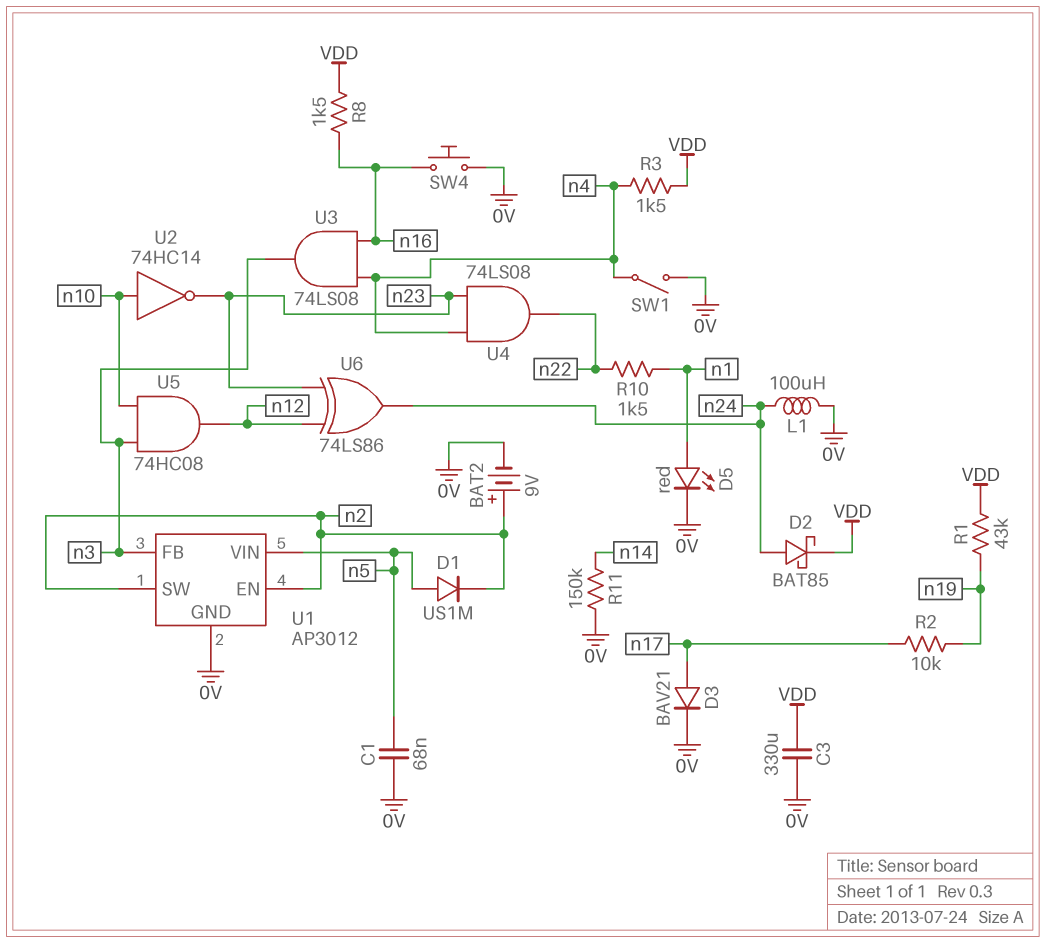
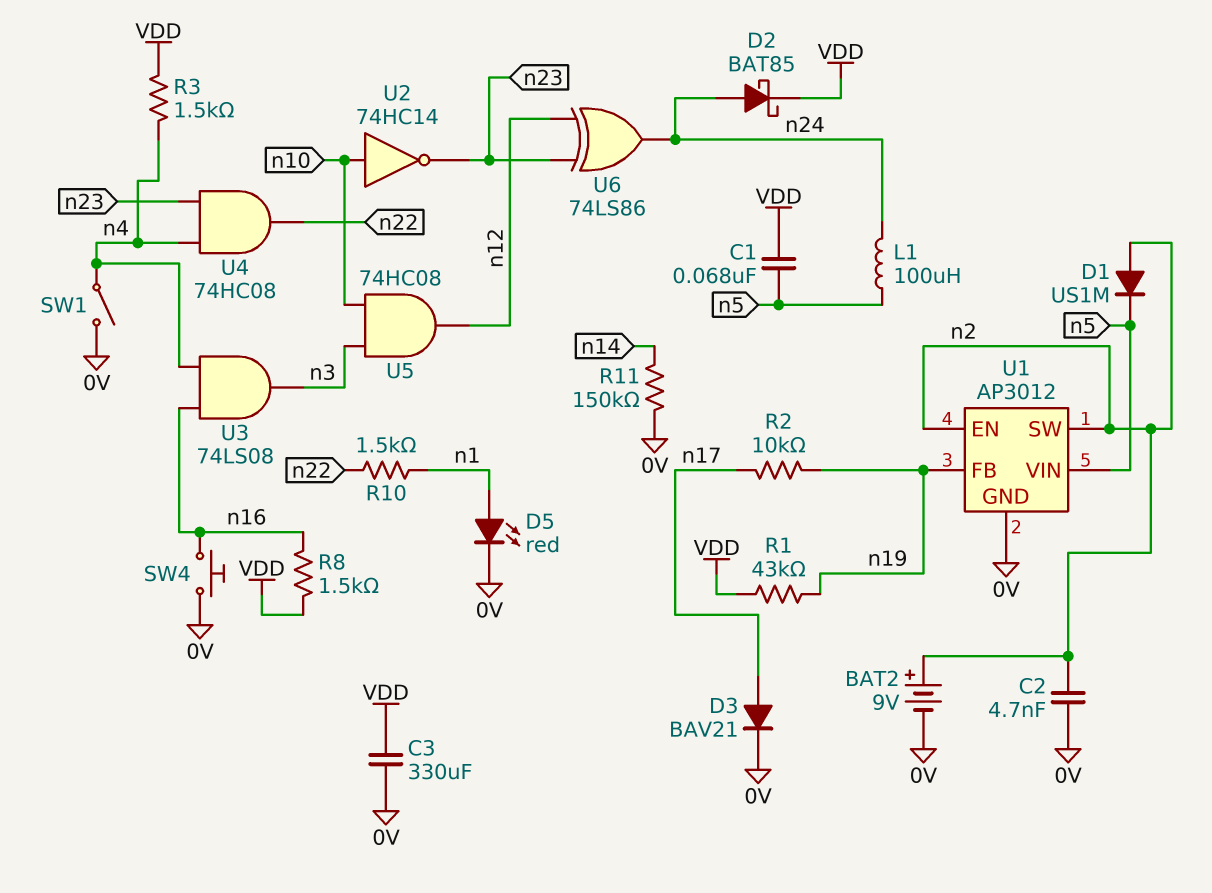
C1: 68nF (0V, n5) -> 68nF (VDD, n5)
C2: none -> 4.7nF (0V, n2)
D1: diode US1M (A n5, K n2) -> diode US1M (A n2, K n5)
L1: 100uH (0V, n24) -> 100uH (n5, n24)
U1 pin FB: n3 -> n19
U4: AND 74LS08 (in n4, in n23, out n22) -> AND 74HC08 (in n4, in n23, out n22)

